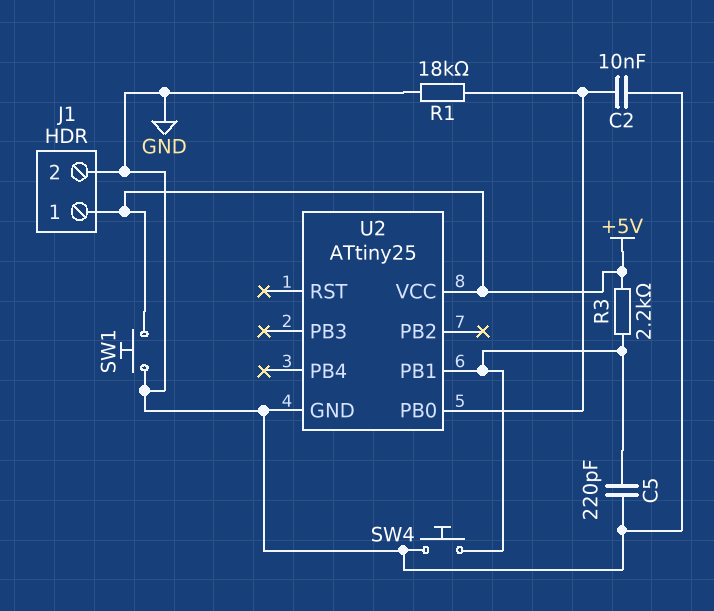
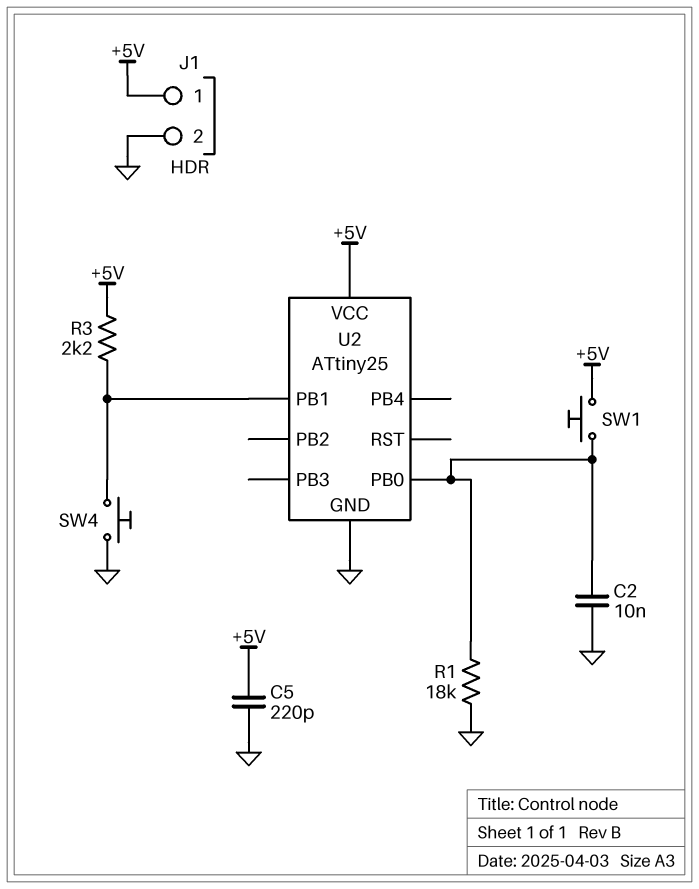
C5: 220pF (GND, U2/PB1) -> 220pF (+5V, GND)
SW1: button (+5V, GND) -> button (+5V, U2/PB0)

